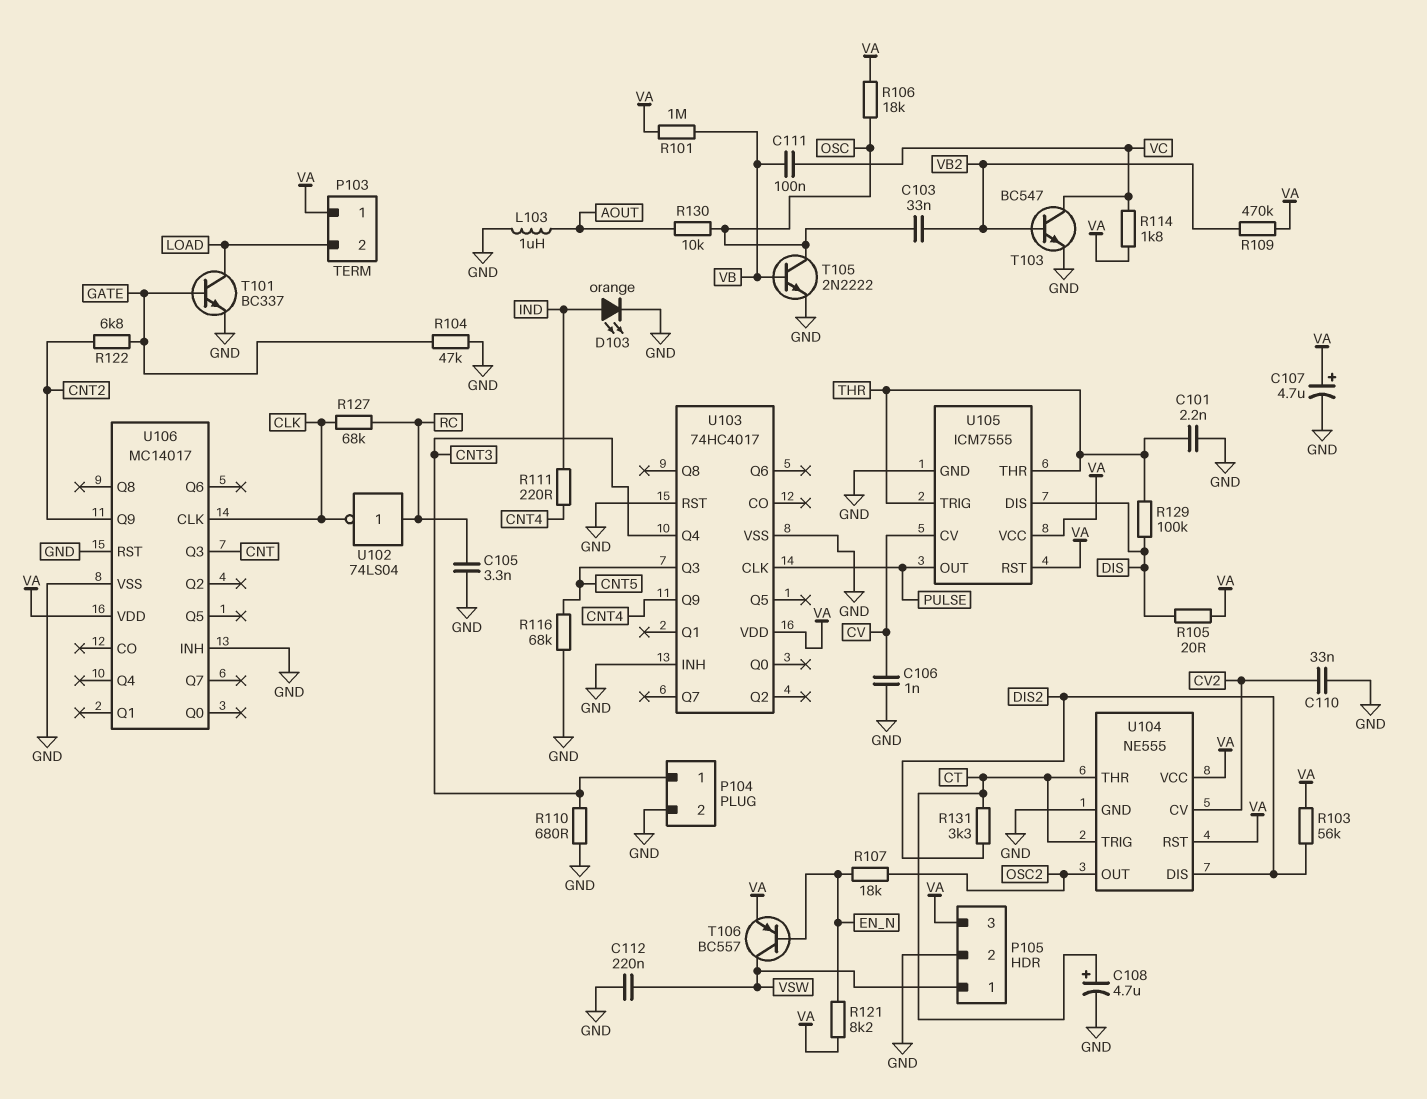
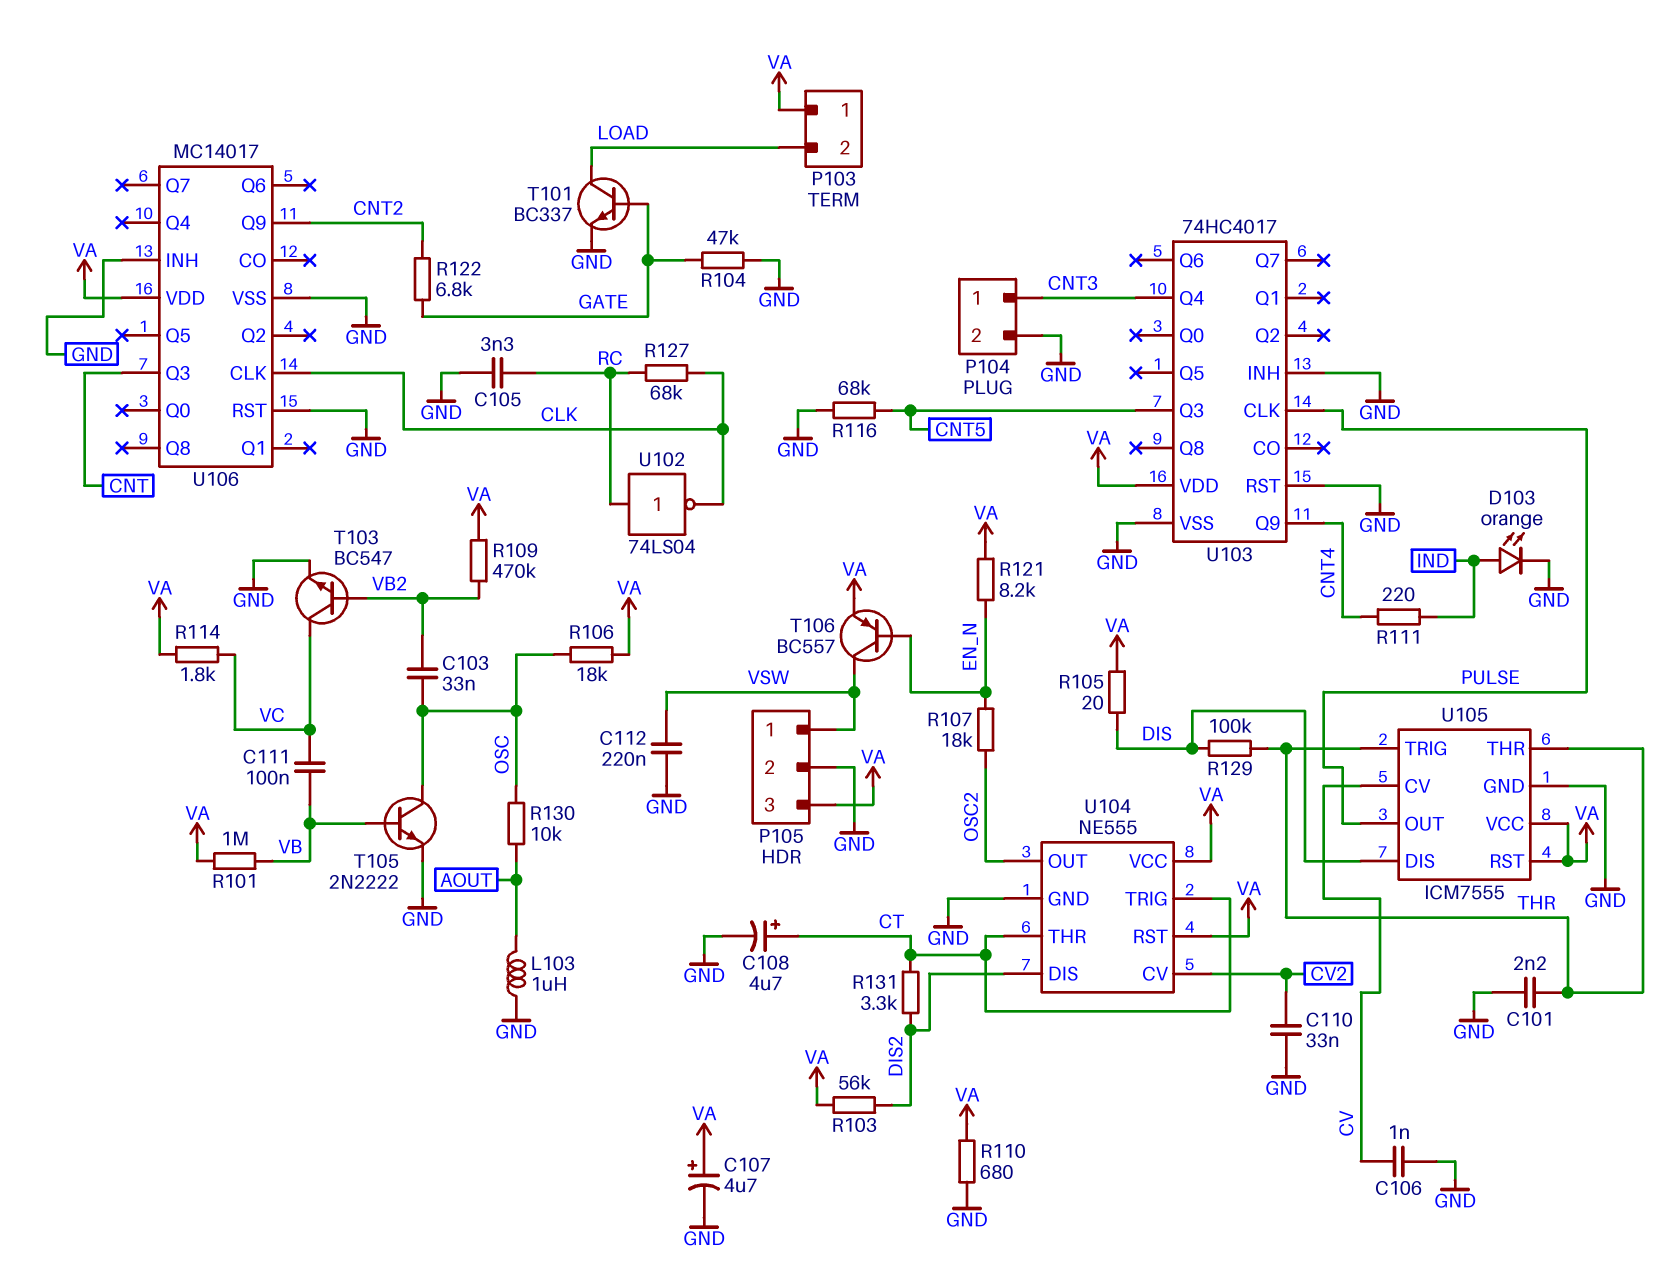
R110: 680 (CNT3, GND) -> 680 (GND, VA)

